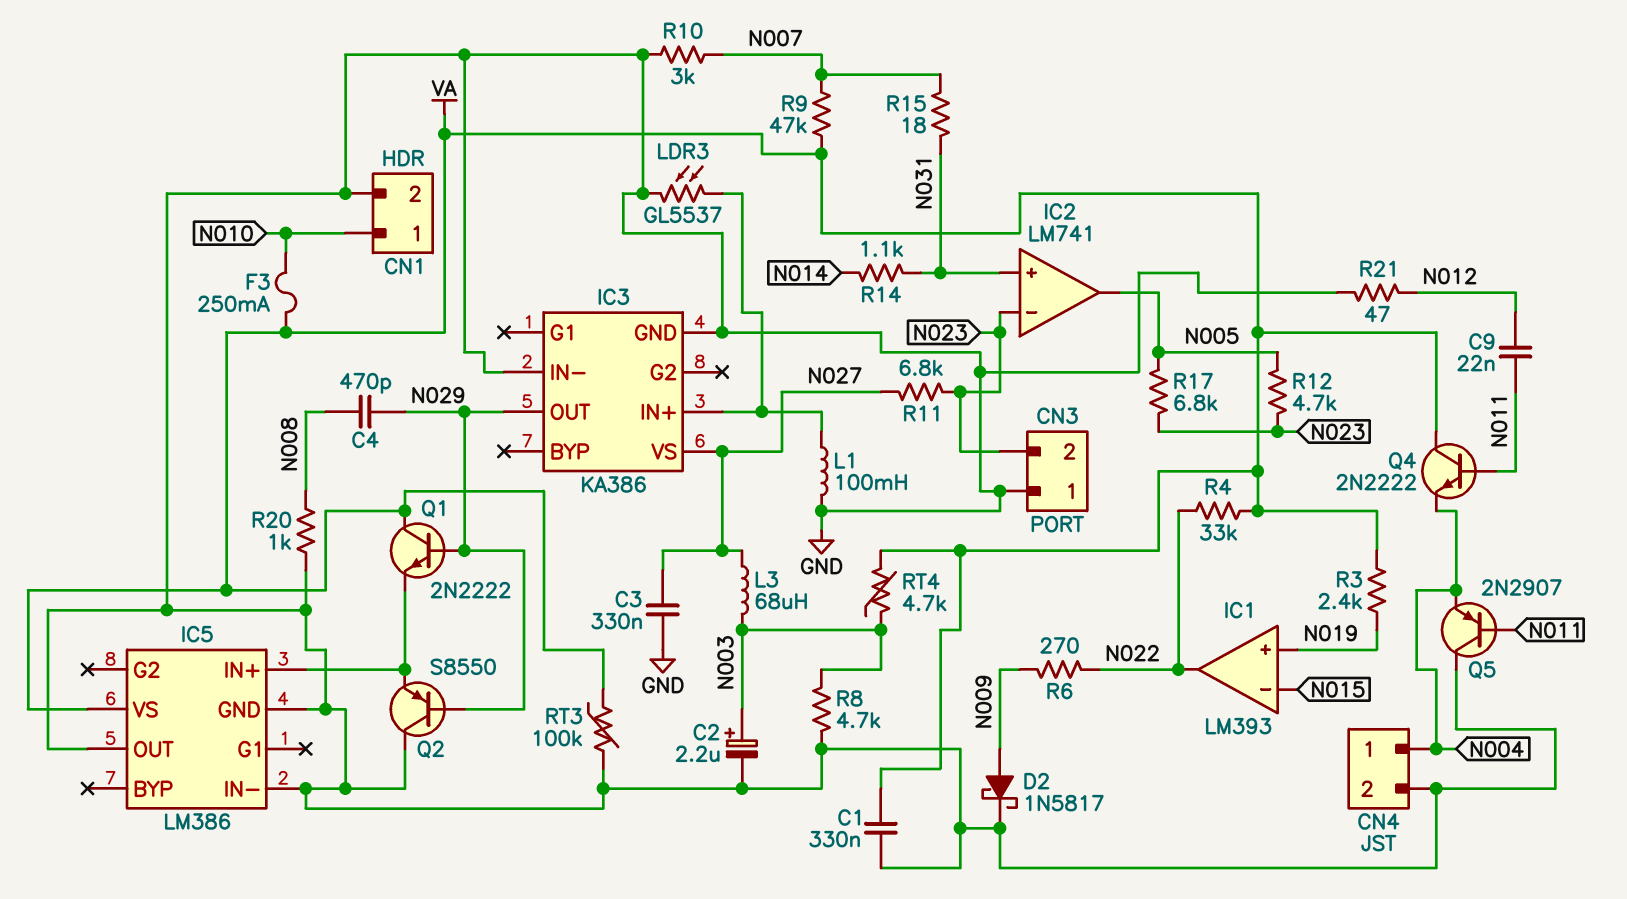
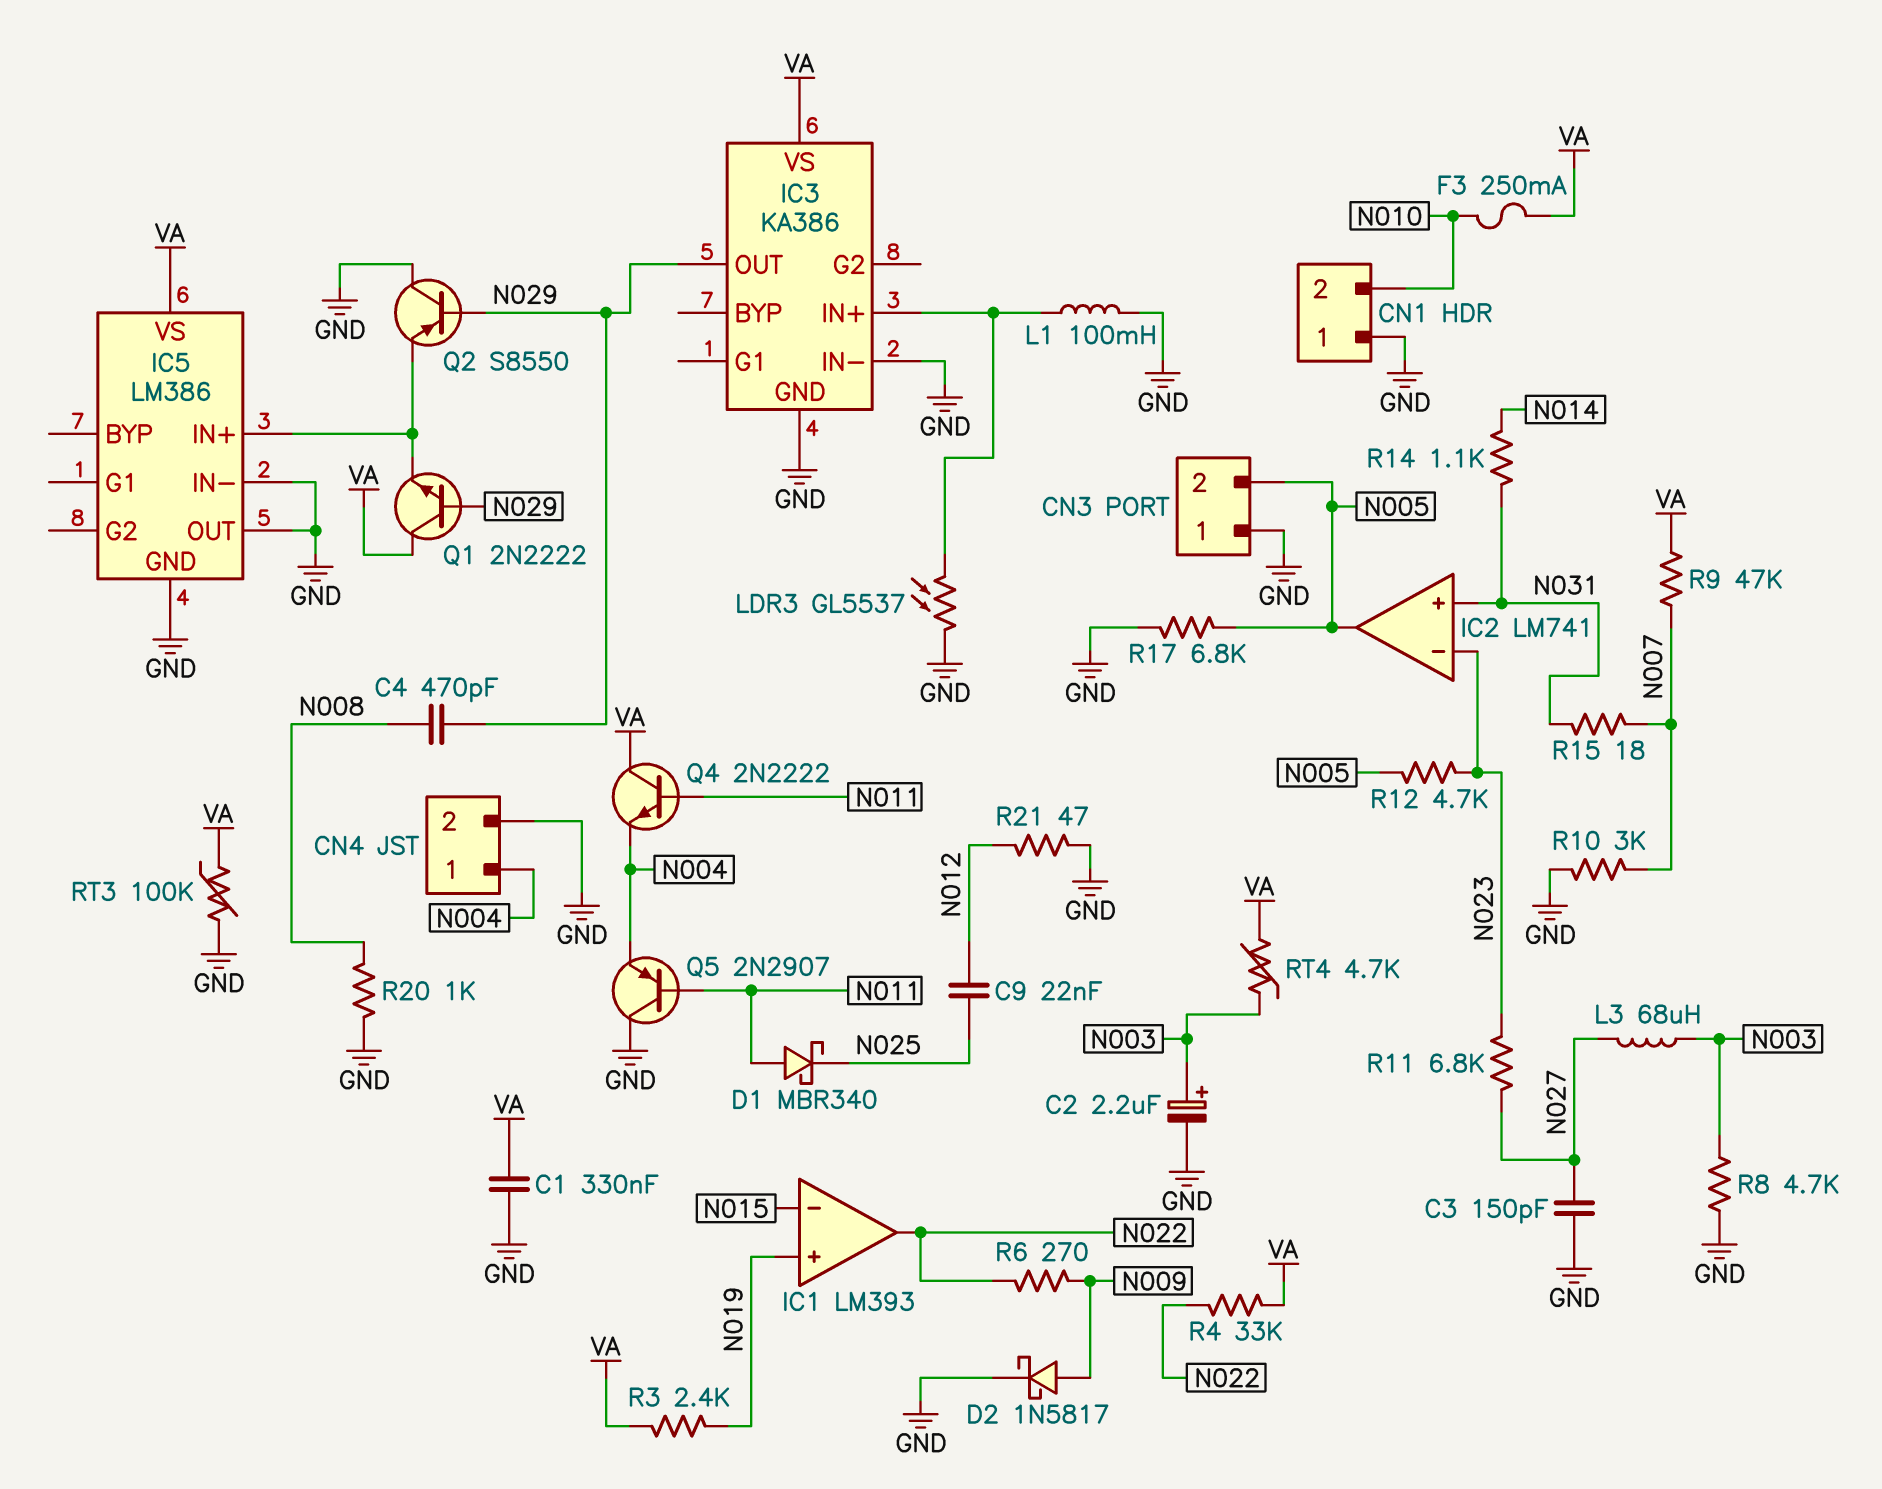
C3: 330nF (GND, N027) -> 150pF (GND, N027)
C9: 22nF (N011, N012) -> 22nF (N012, N025)
CN1 pin 1: N010 -> GND
CN1 pin 2: GND -> N010
CN3 pin 2: N023 -> N005
D1: none -> schottky MBR340 (A N011, K N025)
IC3 pin VS: N027 -> VA
R17: 6.8k (N005, N023) -> 6.8k (GND, N005)

